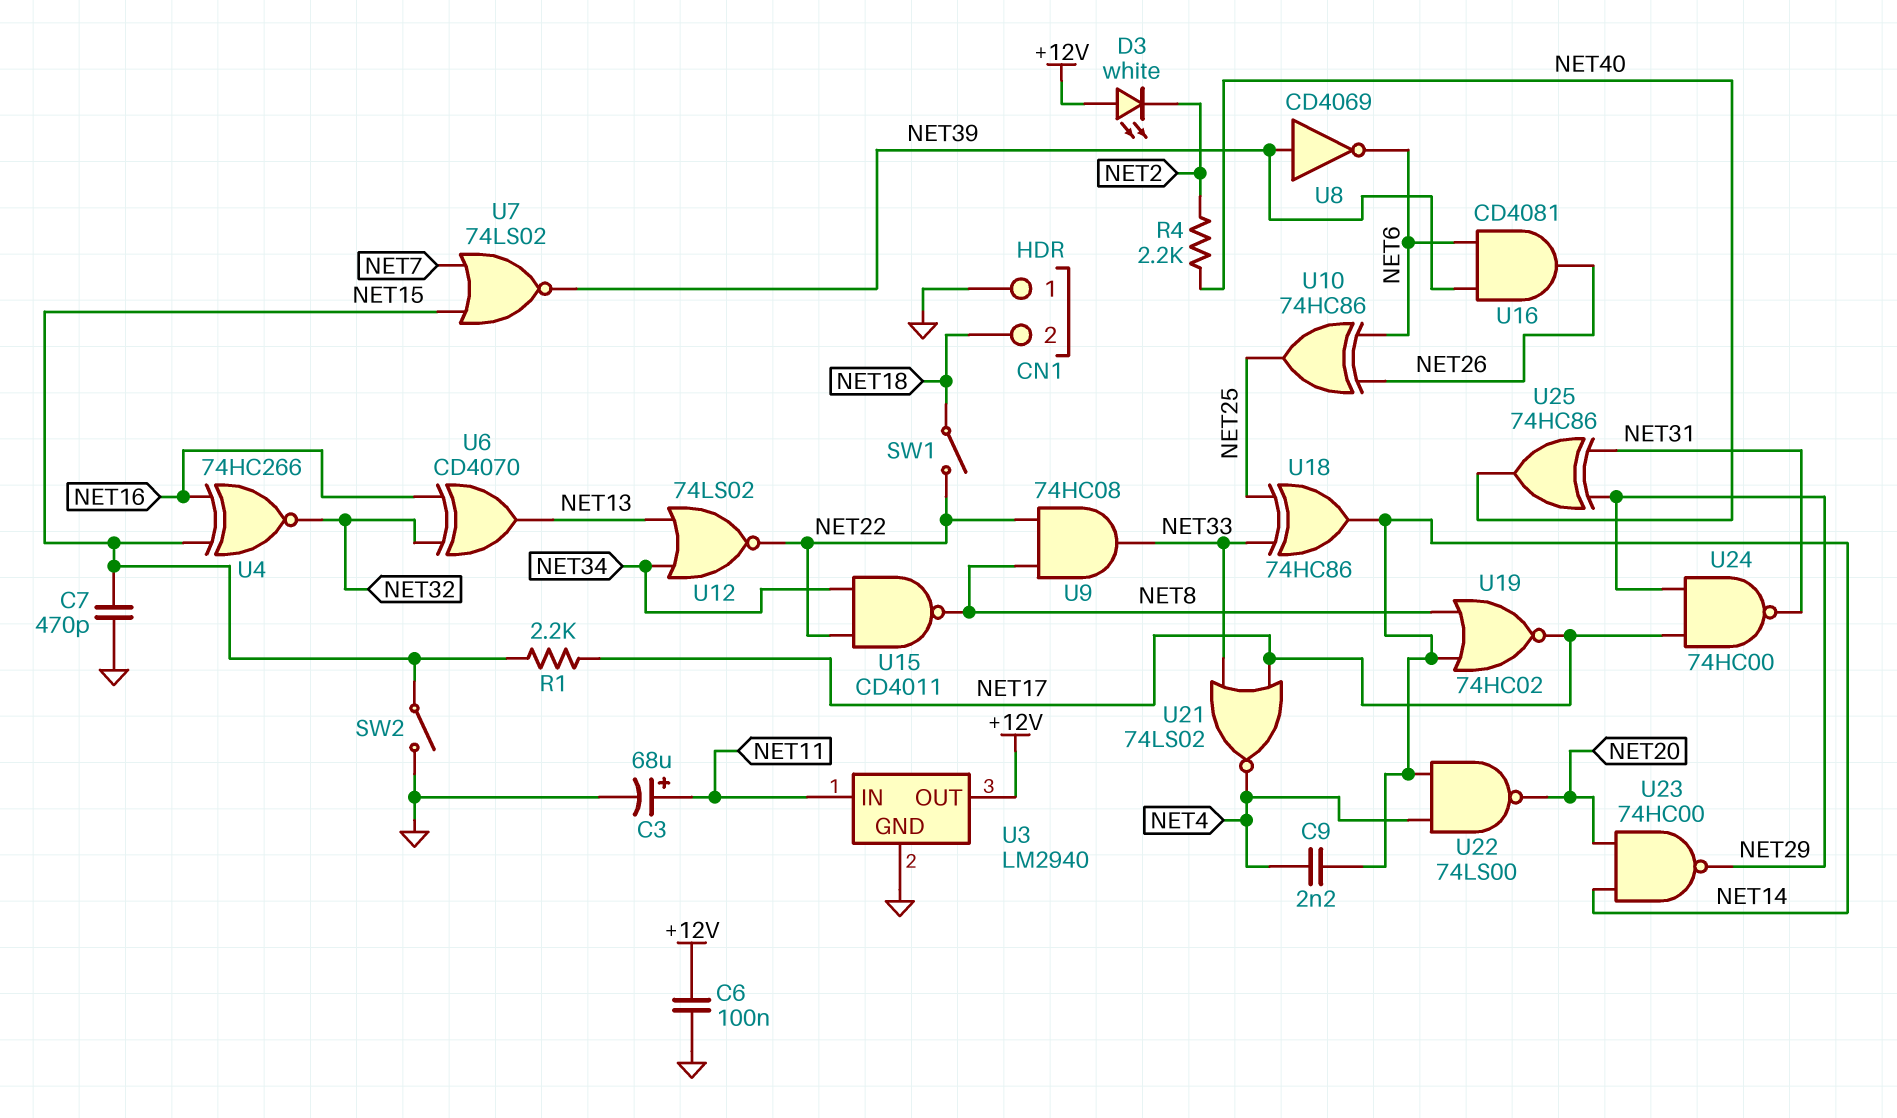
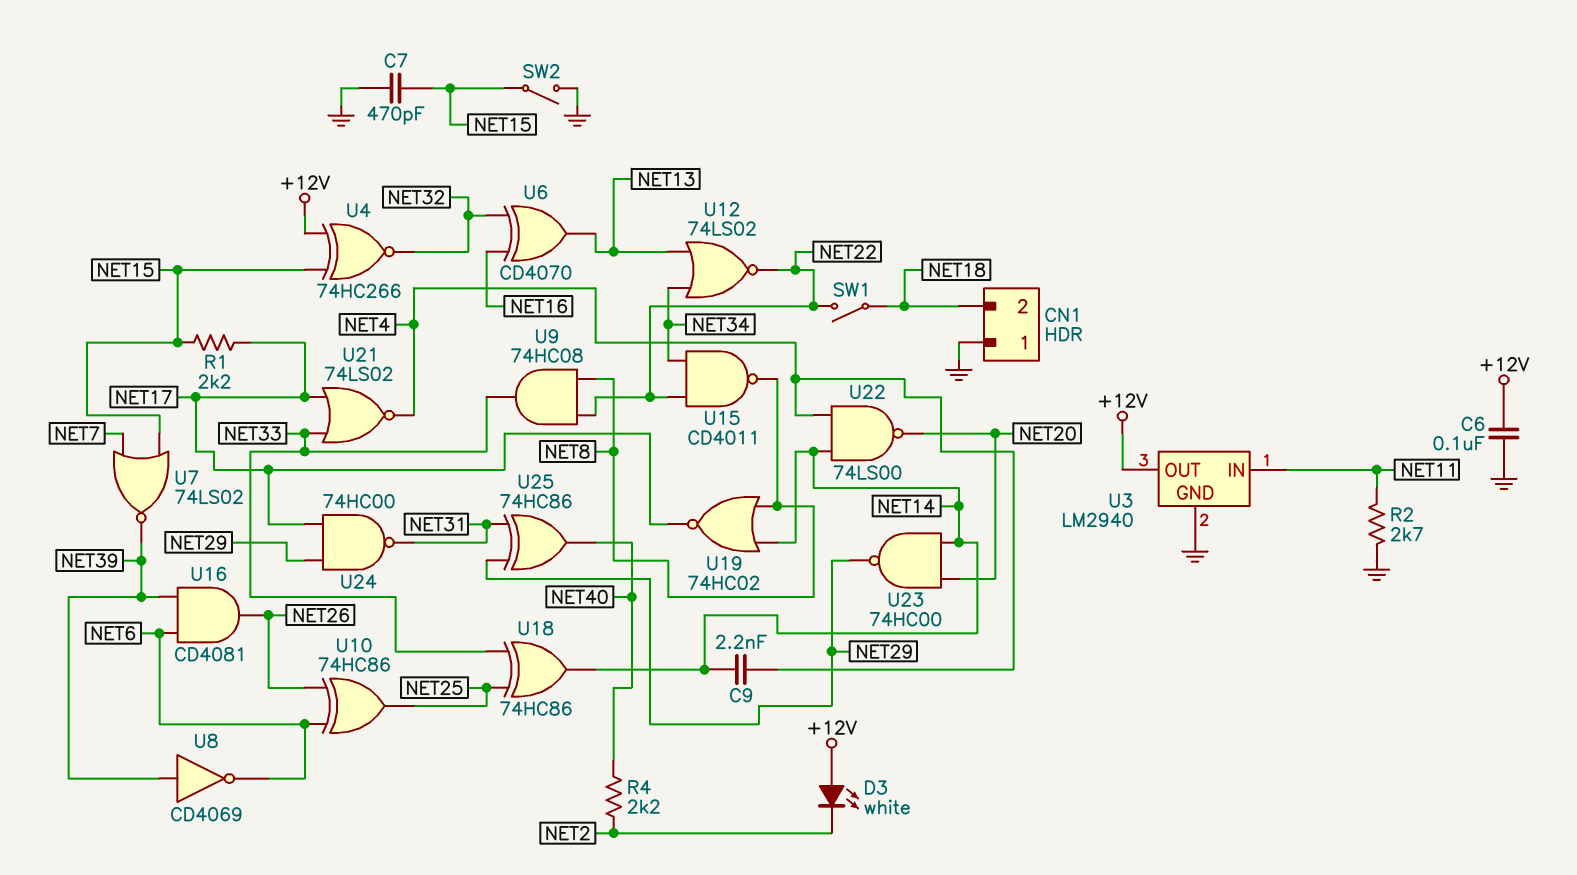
C3: 68uF (plus NET11, minus GND) -> none
R2: none -> 2.7k (GND, NET11)
U4: XNOR 74HC266 (in NET15, in NET16, out NET32) -> XNOR 74HC266 (in +12V, in NET15, out NET32)

